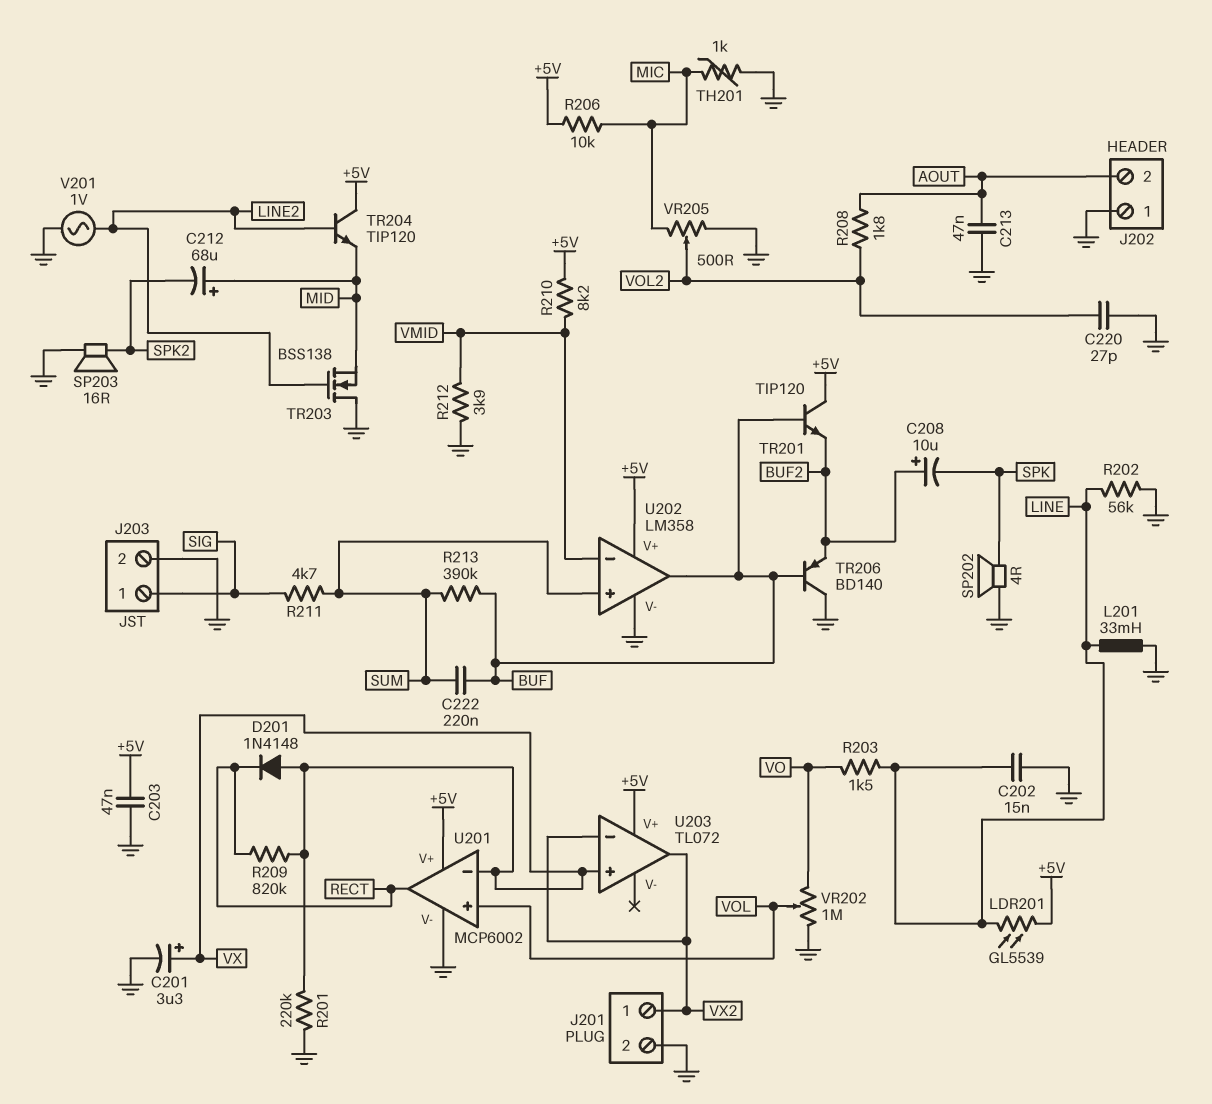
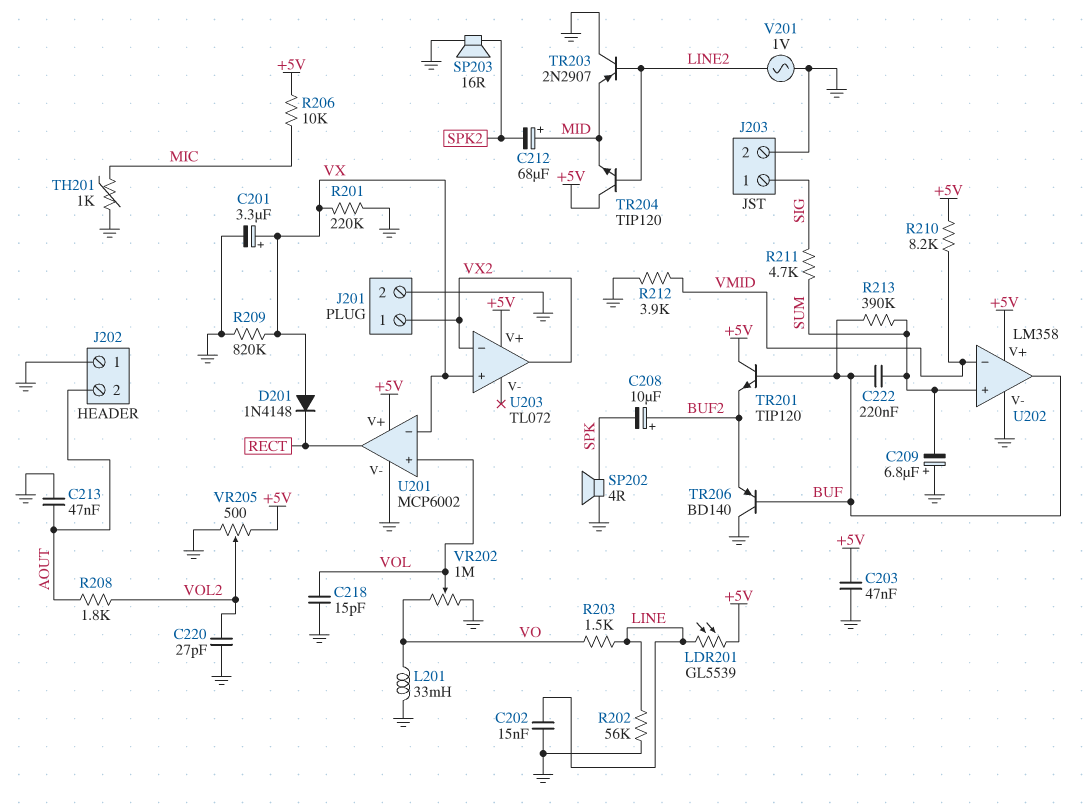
C209: none -> 6.8uF (plus GND, minus SUM)
C218: none -> 15pF (GND, VOL)
L201: 33mH (GND, LINE) -> 33mH (GND, VO)
R209: 820k (RECT, VX) -> 820k (GND, VX)
TR203: NMOS BSS138 (G LINE2, D GND, S MID) -> PNP 2N2907 (B LINE2, C GND, E MID)
VR205: 500 (GND, MIC, wiper VOL2) -> 500 (+5V, GND, wiper VOL2)

